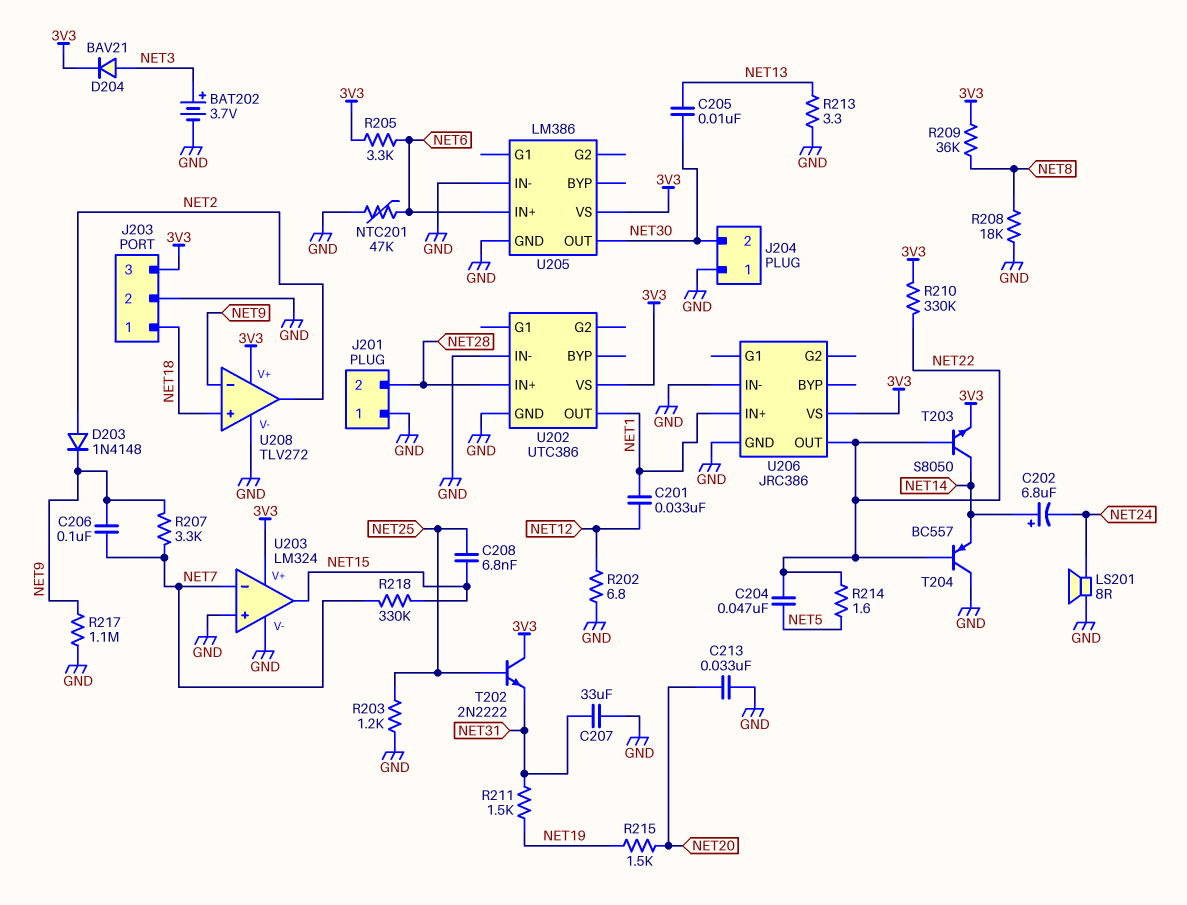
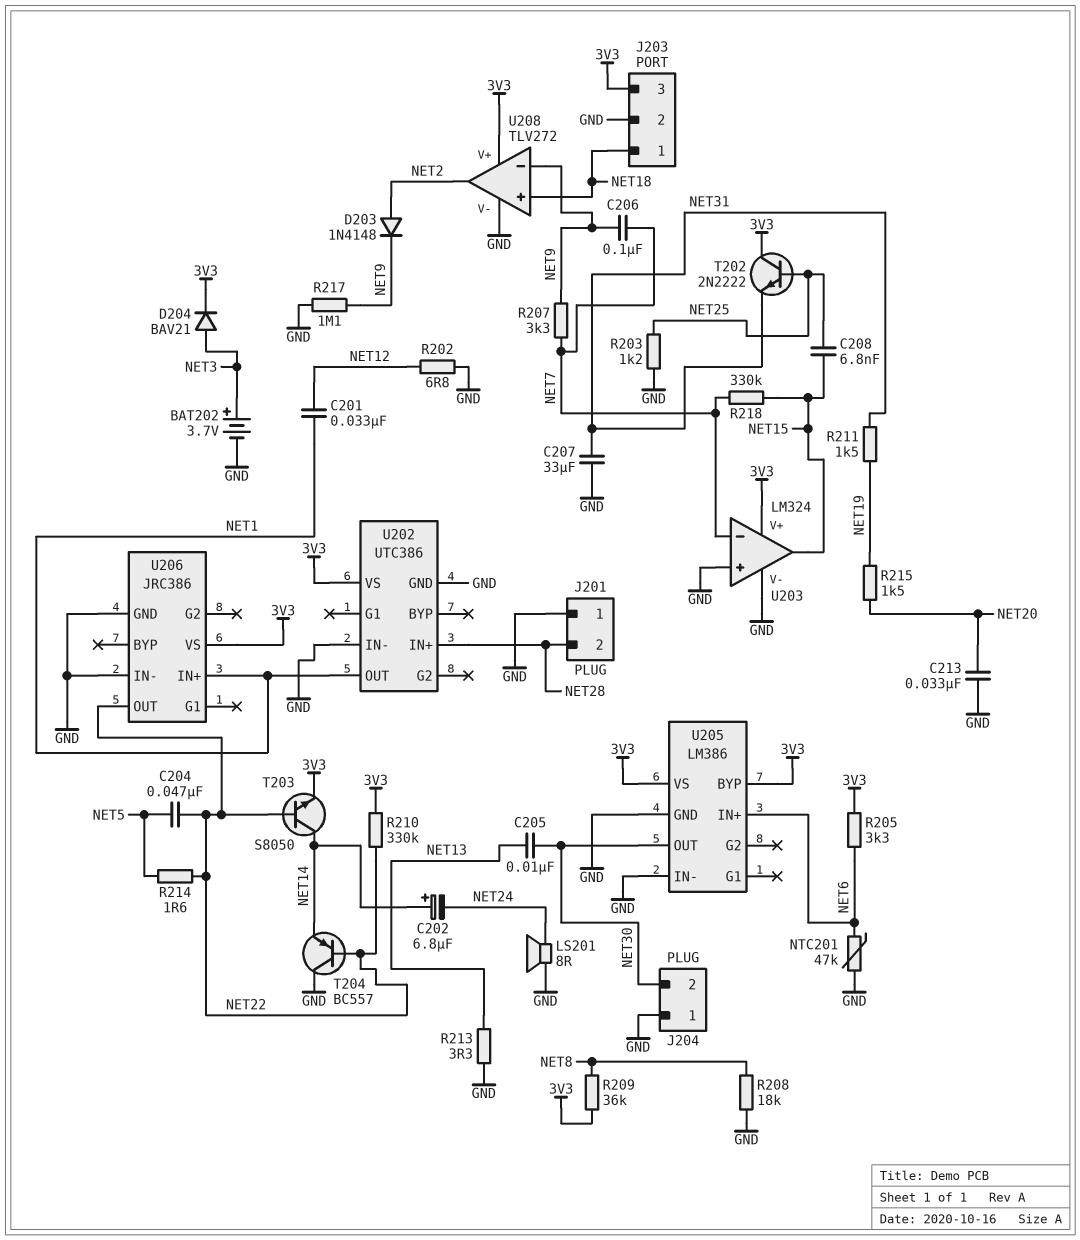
U205 pin BYP: none -> 3V3

